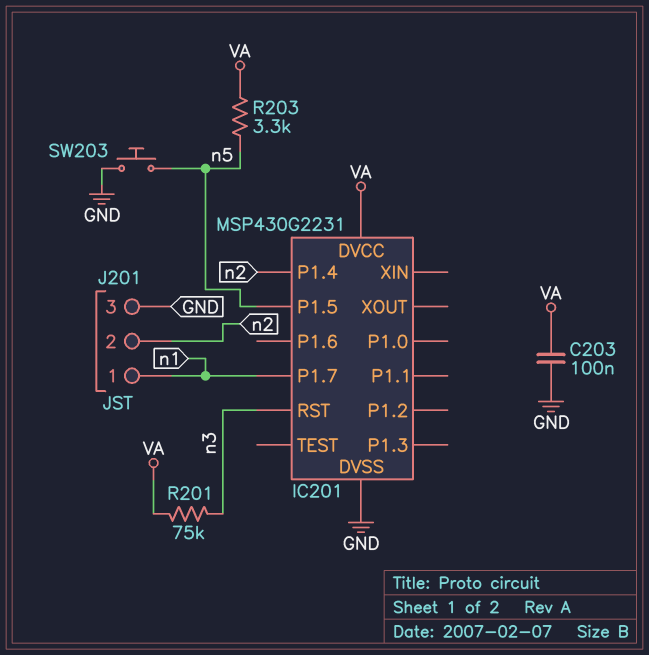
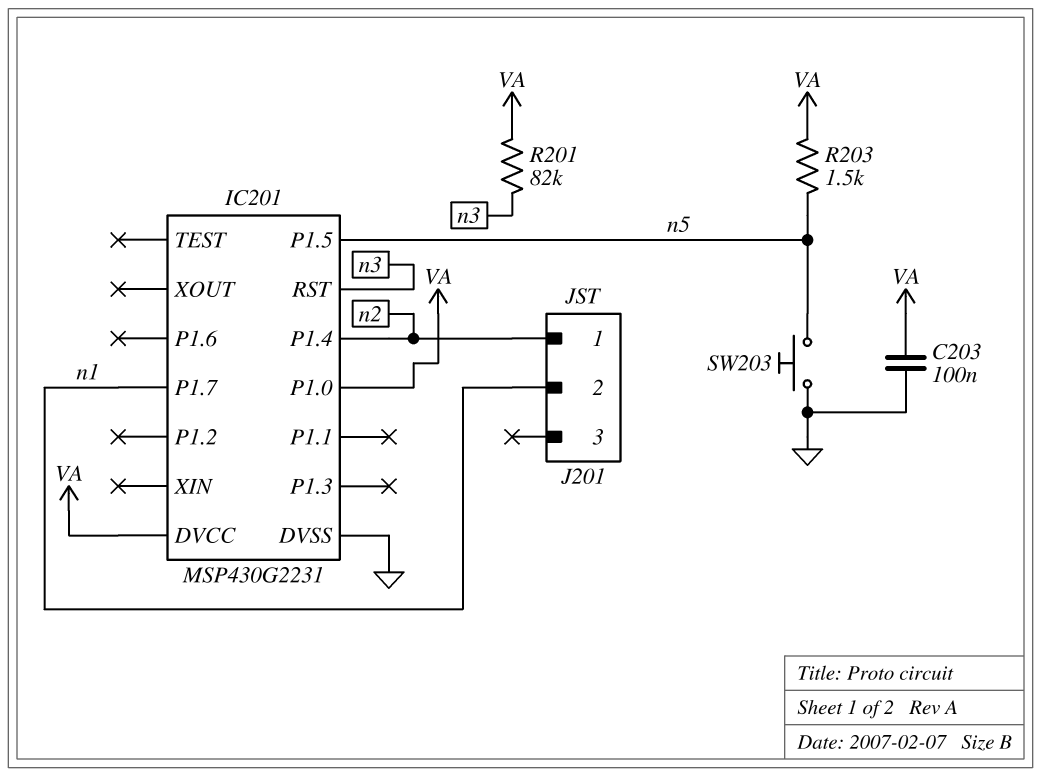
IC201 pin P1.0: none -> VA
J201 pin 1: n1 -> n2
J201 pin 2: n2 -> n1
J201 pin 3: GND -> none
R201: 75k (VA, n3) -> 82k (VA, n3)
R203: 3.3k (VA, n5) -> 1.5k (VA, n5)

